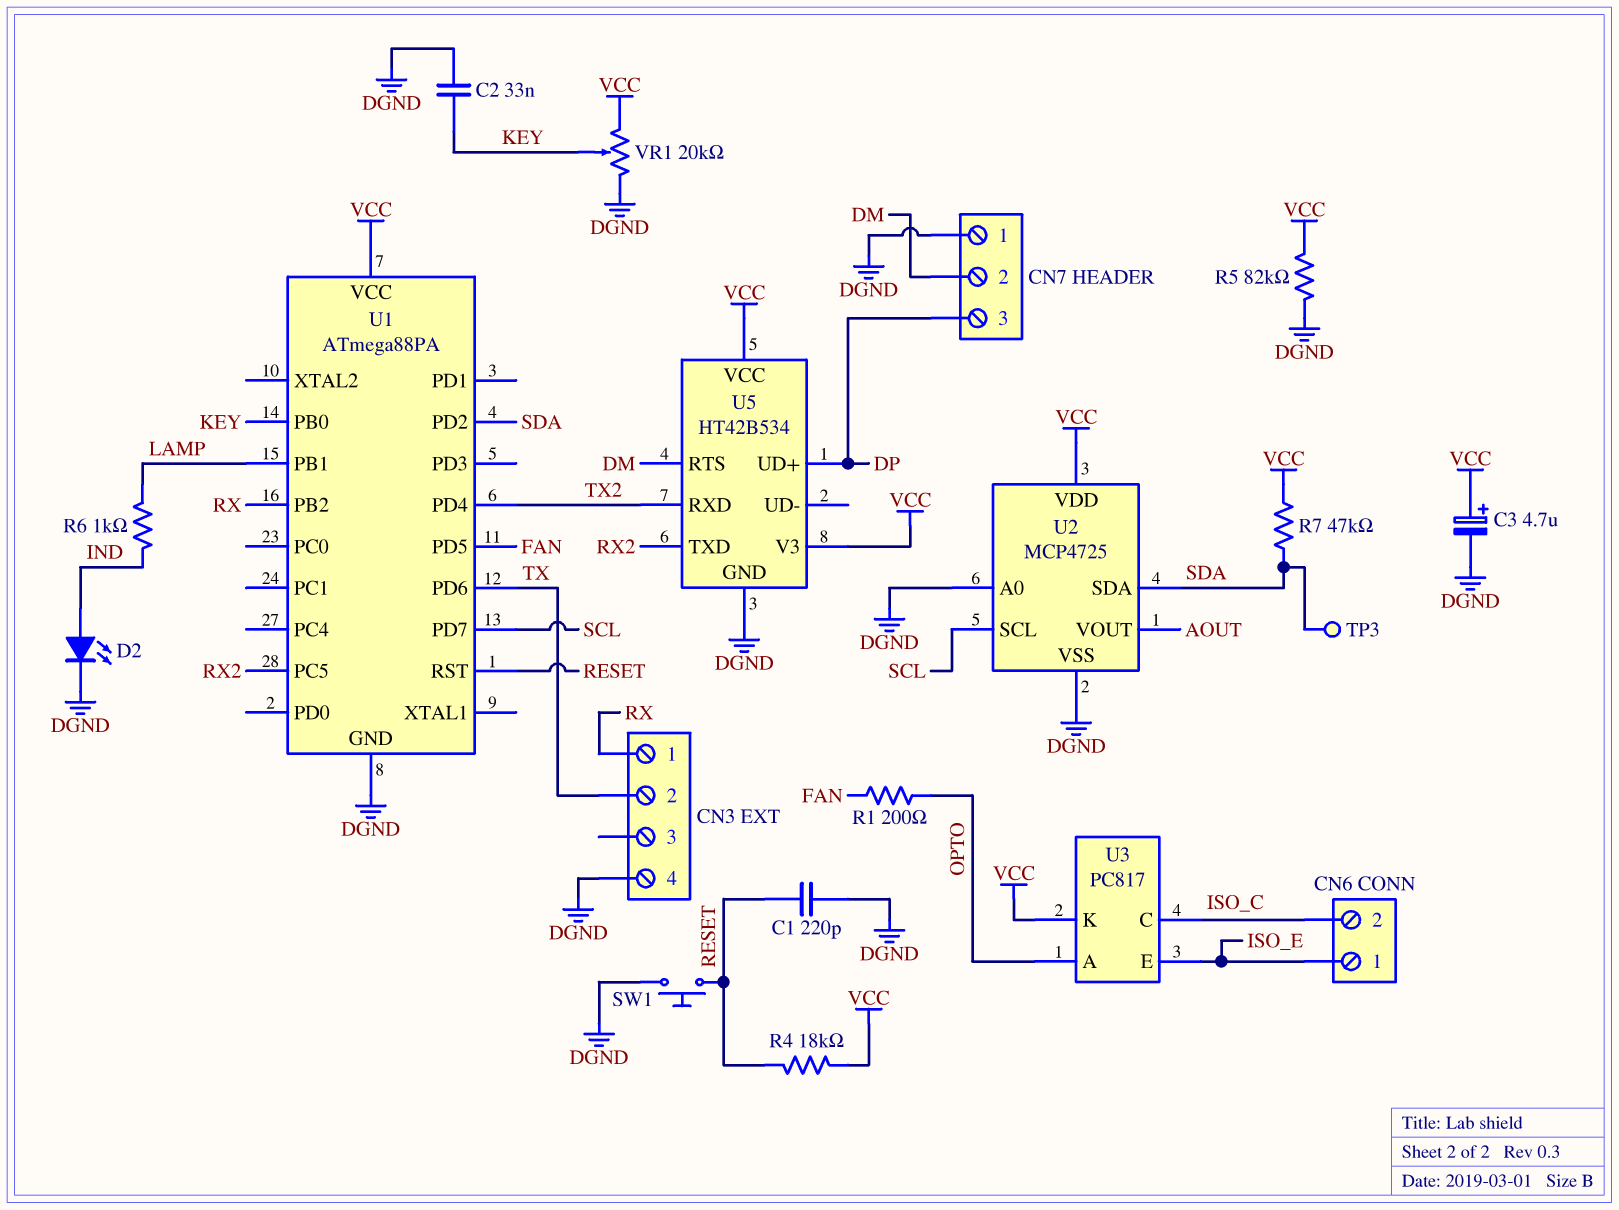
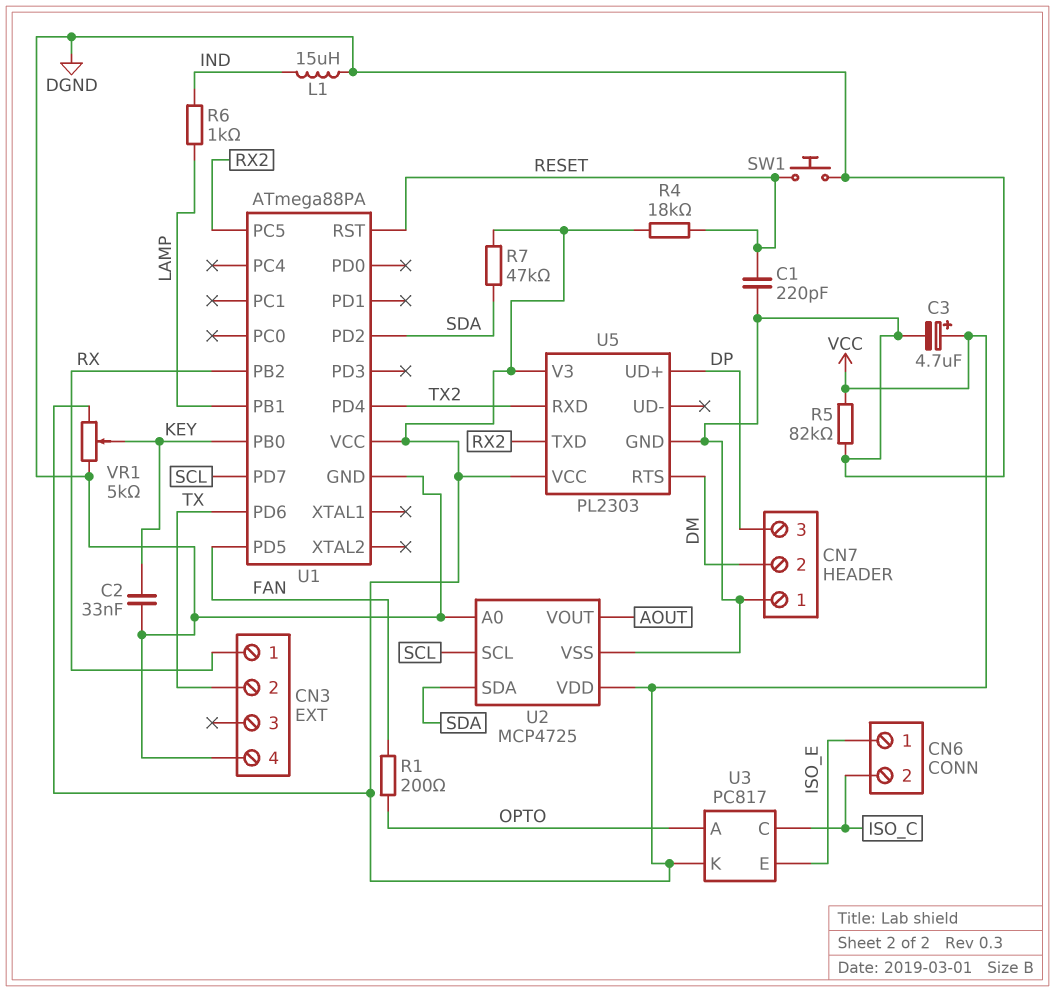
D2: LED (A IND, K DGND) -> none
L1: none -> 15uH (DGND, IND)
TP3: test point (SDA) -> none
U5: HT42B534 -> PL2303
VR1: 20k (DGND, VCC, wiper KEY) -> 5k (DGND, VCC, wiper KEY)

